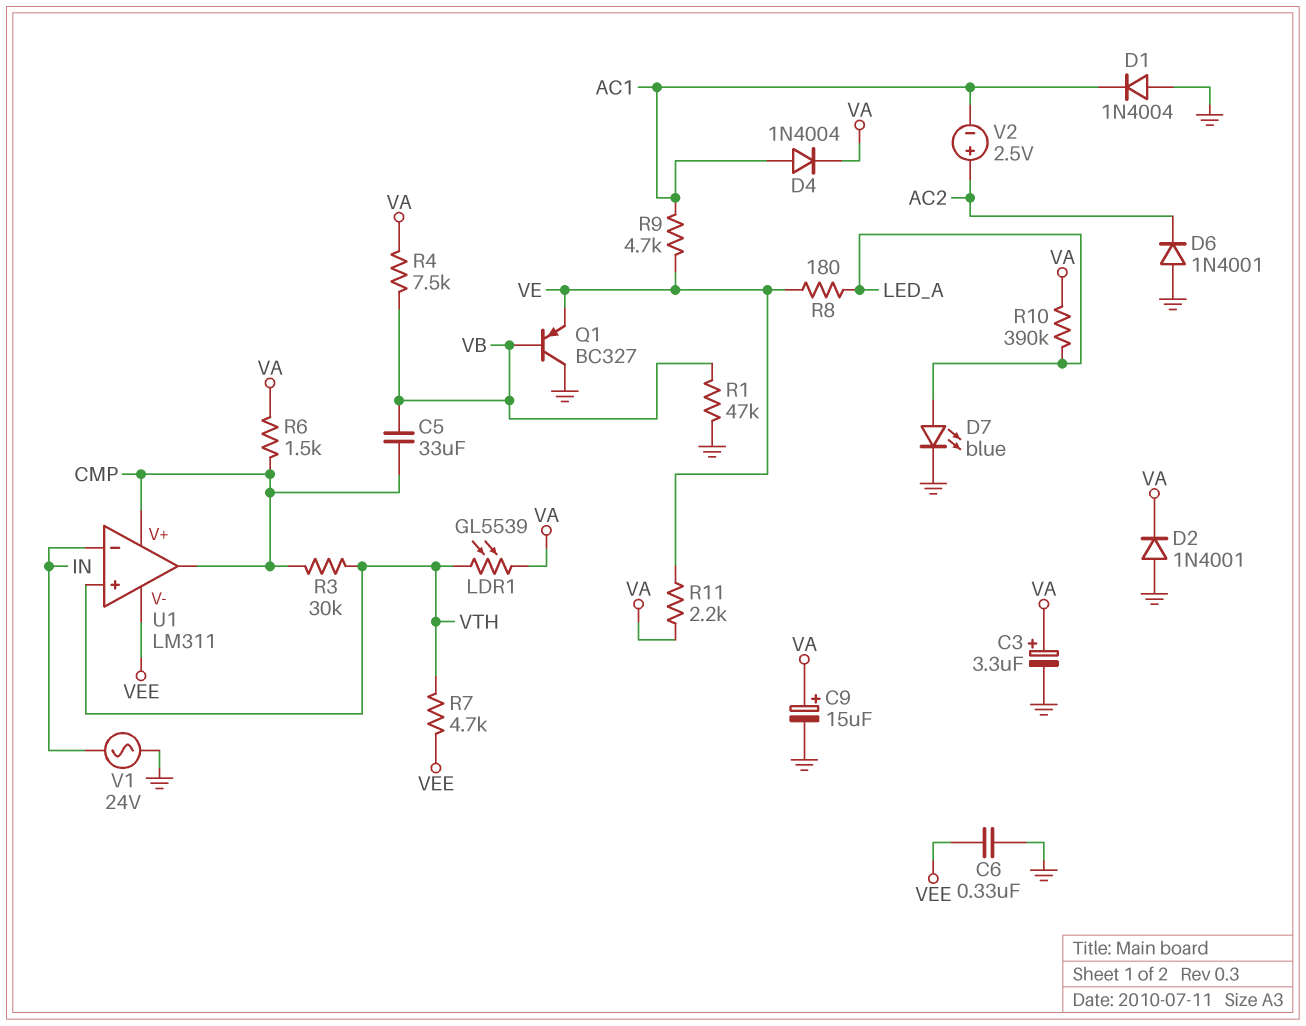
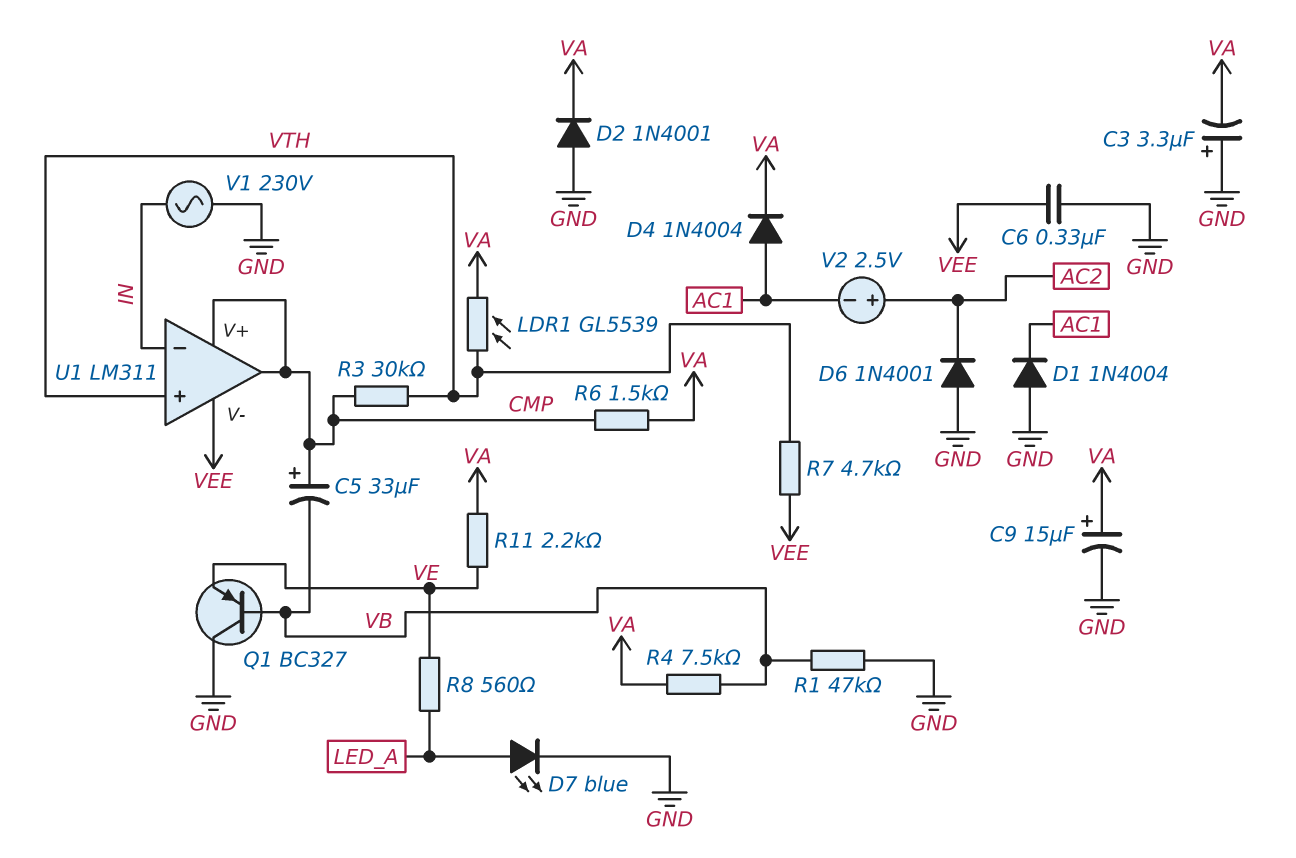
C3: 3.3uF (plus VA, minus GND) -> 3.3uF (plus GND, minus VA)
C5: 33uF (CMP, VB) -> 33uF (plus CMP, minus VB)
R8: 180 (LED_A, VE) -> 560 (LED_A, VE)
R9: 4.7k (AC1, VE) -> none
R10: 390k (LED_A, VA) -> none
V1: AC 24V (GND, IN) -> AC 230V (GND, IN)

